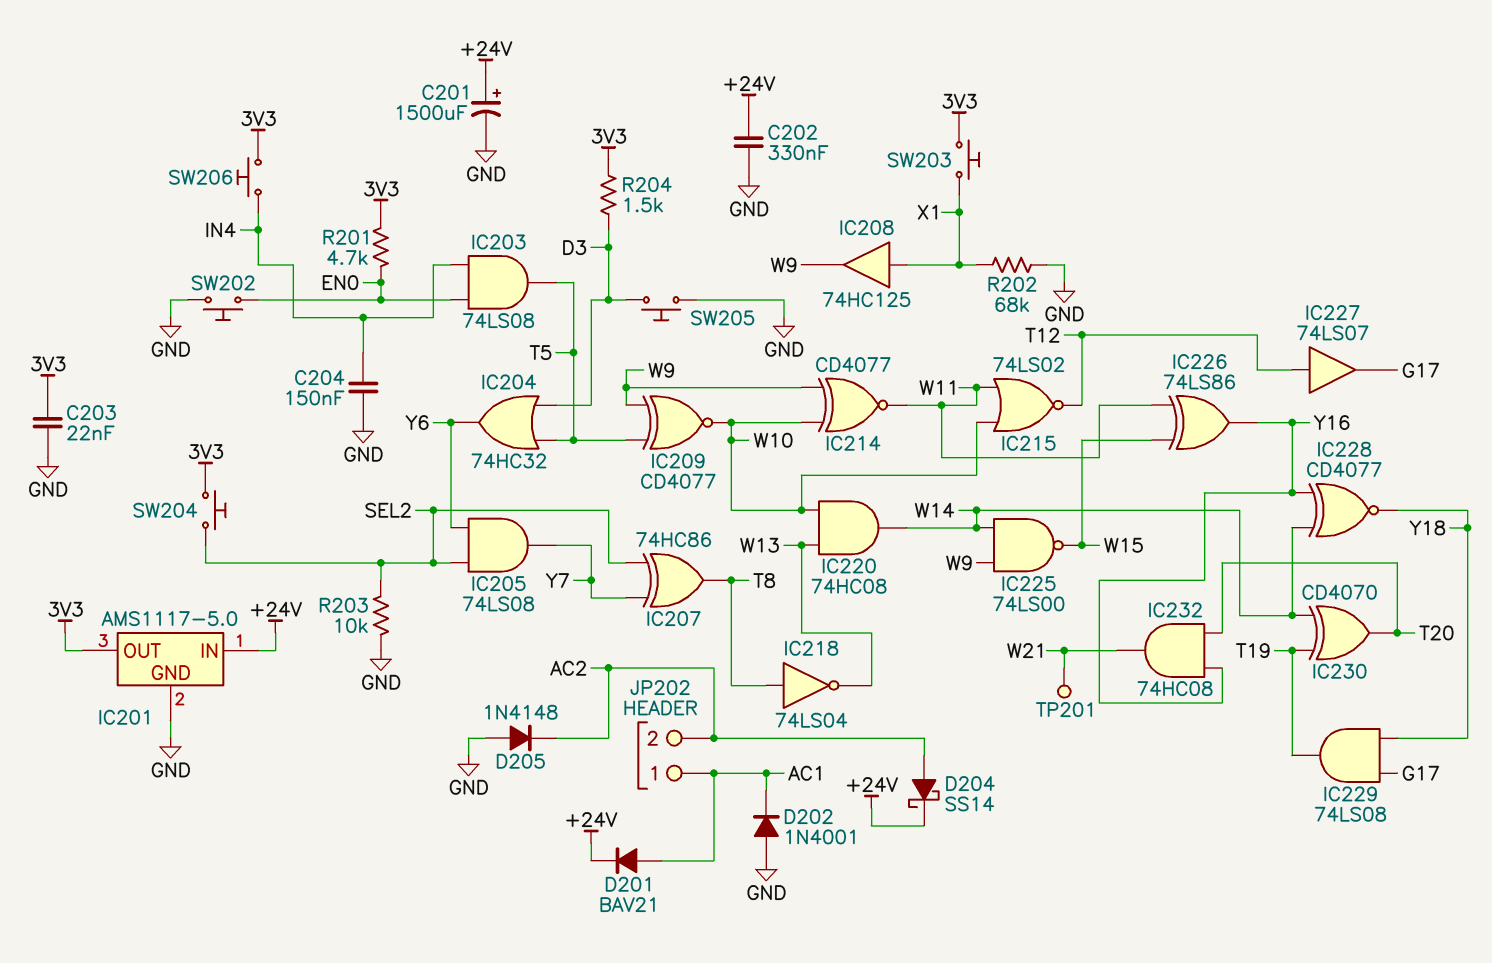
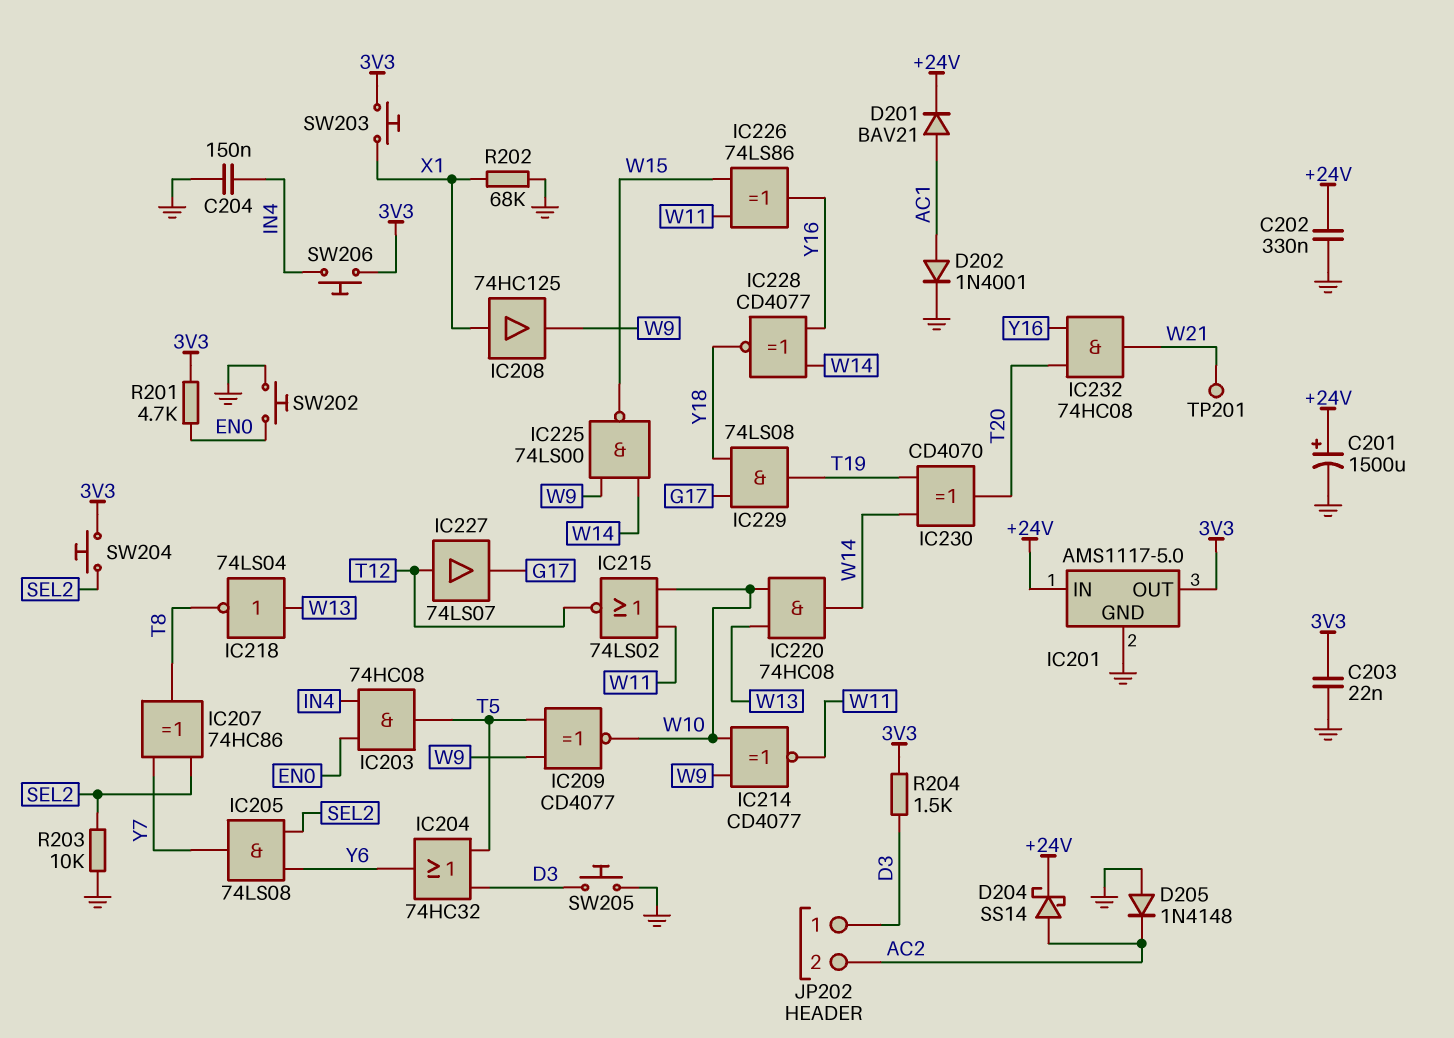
D202: diode 1N4001 (A GND, K AC1) -> diode 1N4001 (A AC1, K GND)
IC203: AND 74LS08 (in EN0, in IN4, out T5) -> AND 74HC08 (in EN0, in IN4, out T5)
IC218: NOT 74LS04 (in T8, out W13) -> NOT 74LS04 (in W13, out T8)
JP202 pin 1: AC1 -> D3

